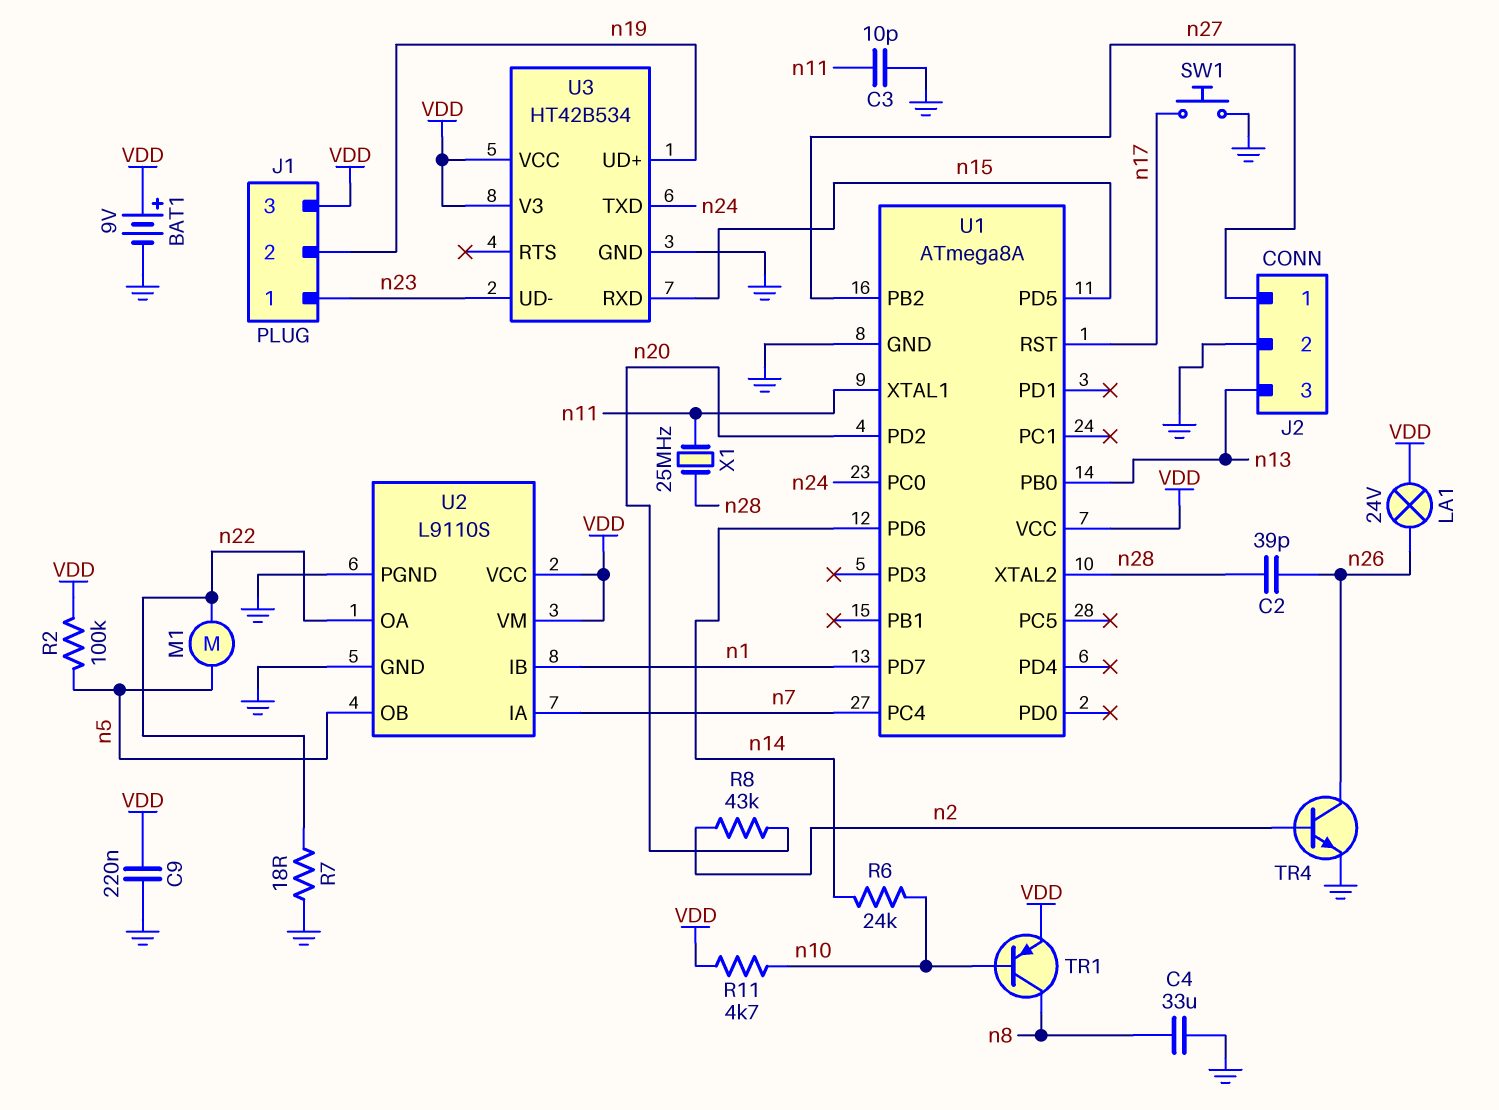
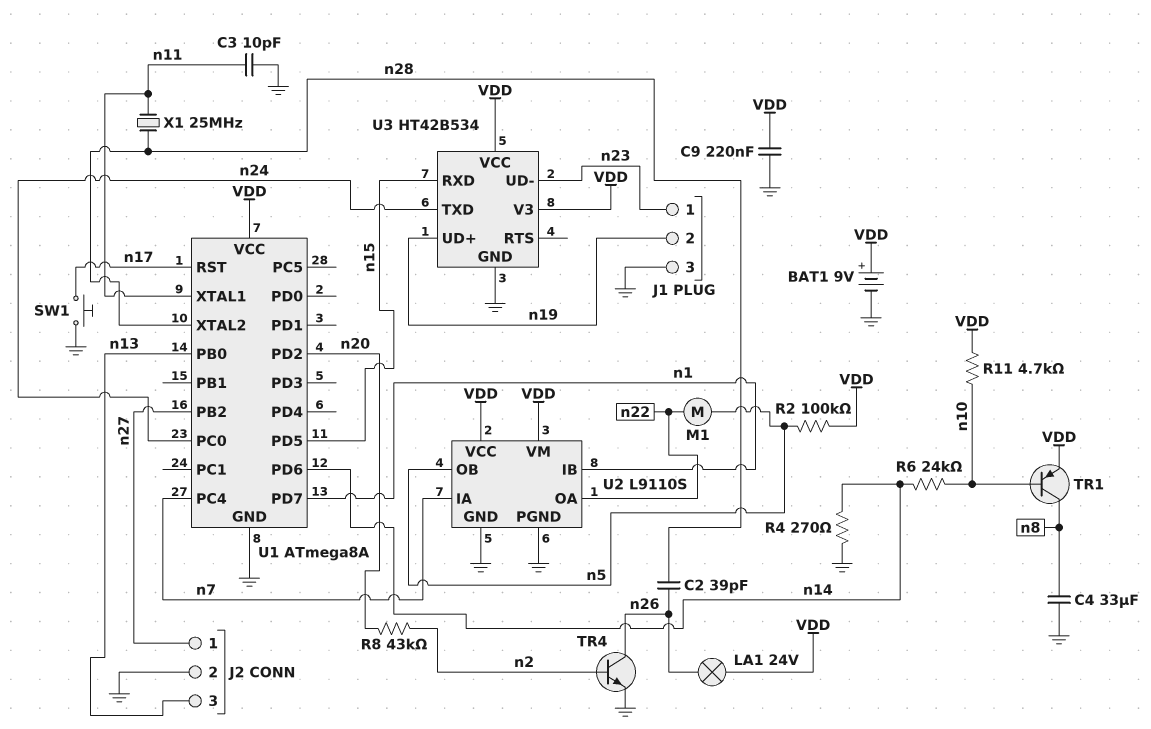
J1 pin 3: VDD -> GND
R4: none -> 270 (GND, n14)
R7: 18 (GND, n22) -> none

